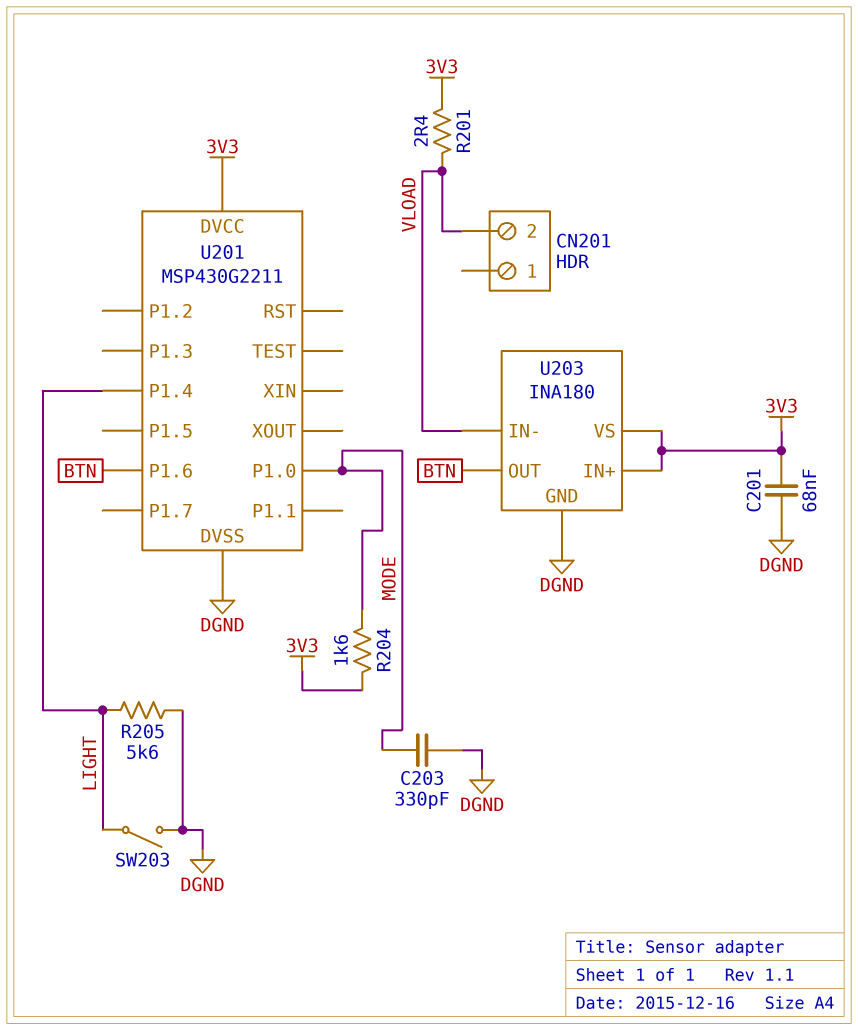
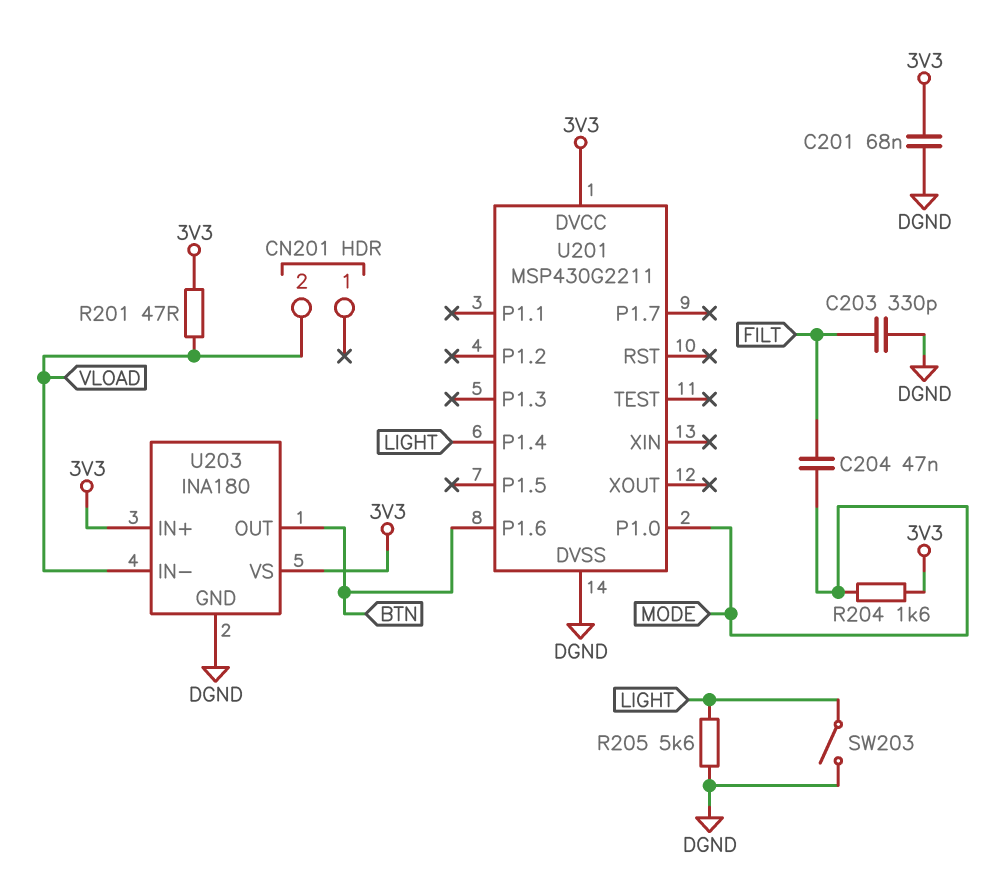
C203: 330pF (DGND, MODE) -> 330pF (DGND, FILT)
C204: none -> 47nF (FILT, MODE)
R201: 2.4 (3V3, VLOAD) -> 47 (3V3, VLOAD)

